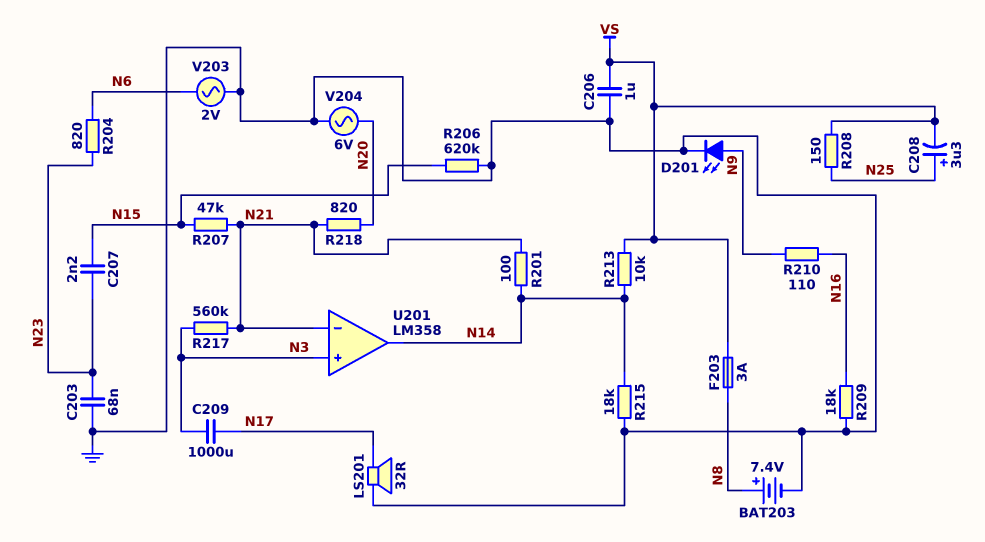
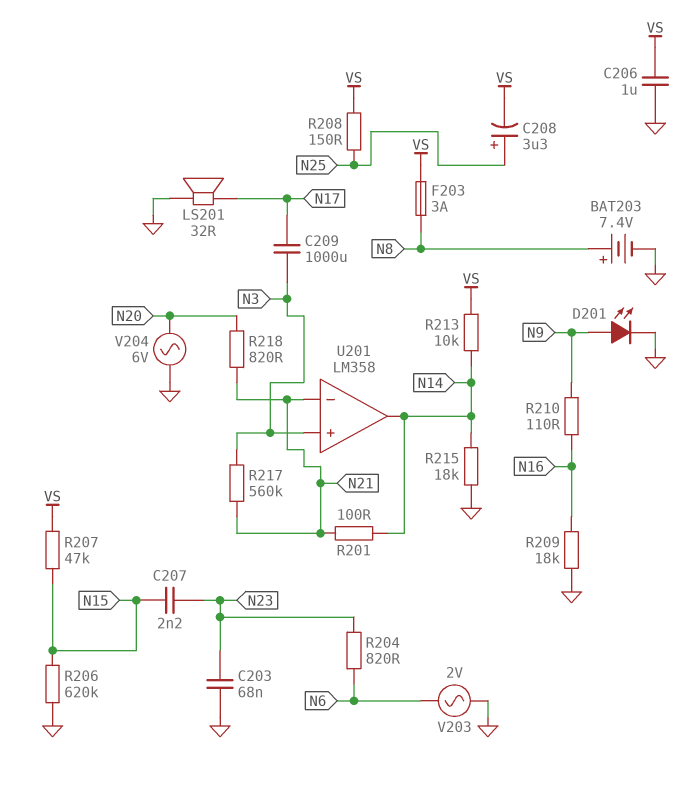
R207: 47k (N15, N21) -> 47k (N15, VS)

